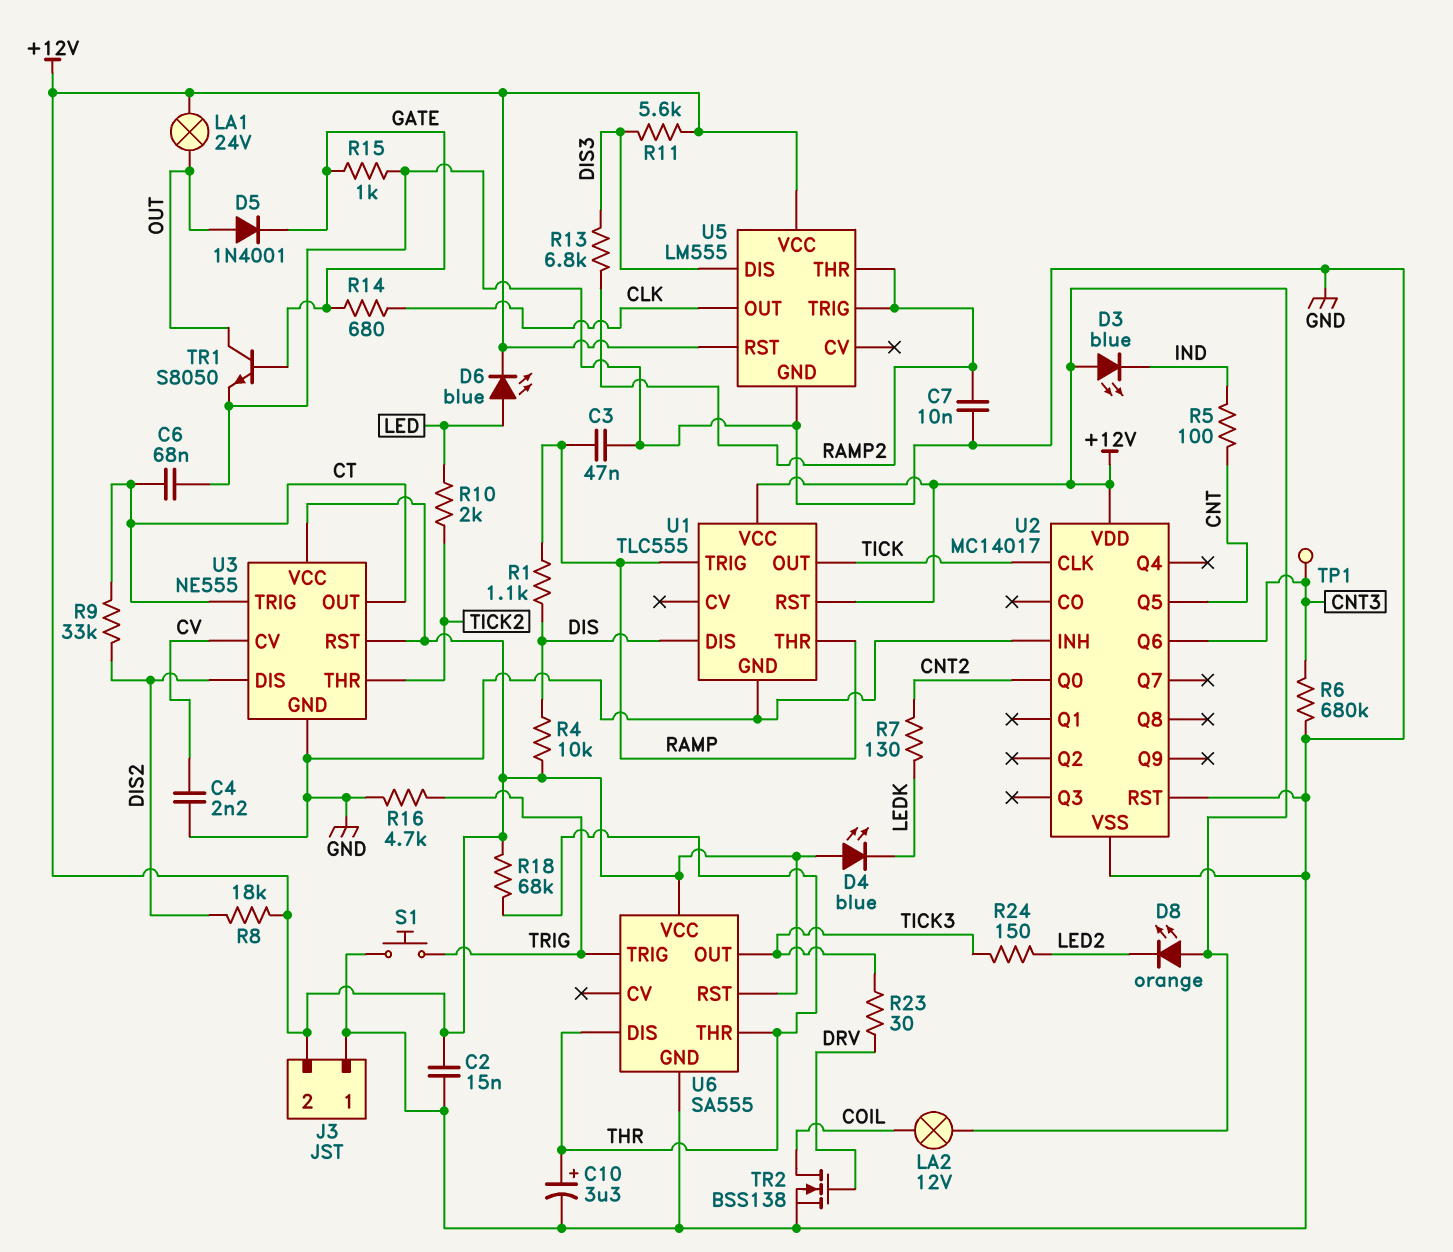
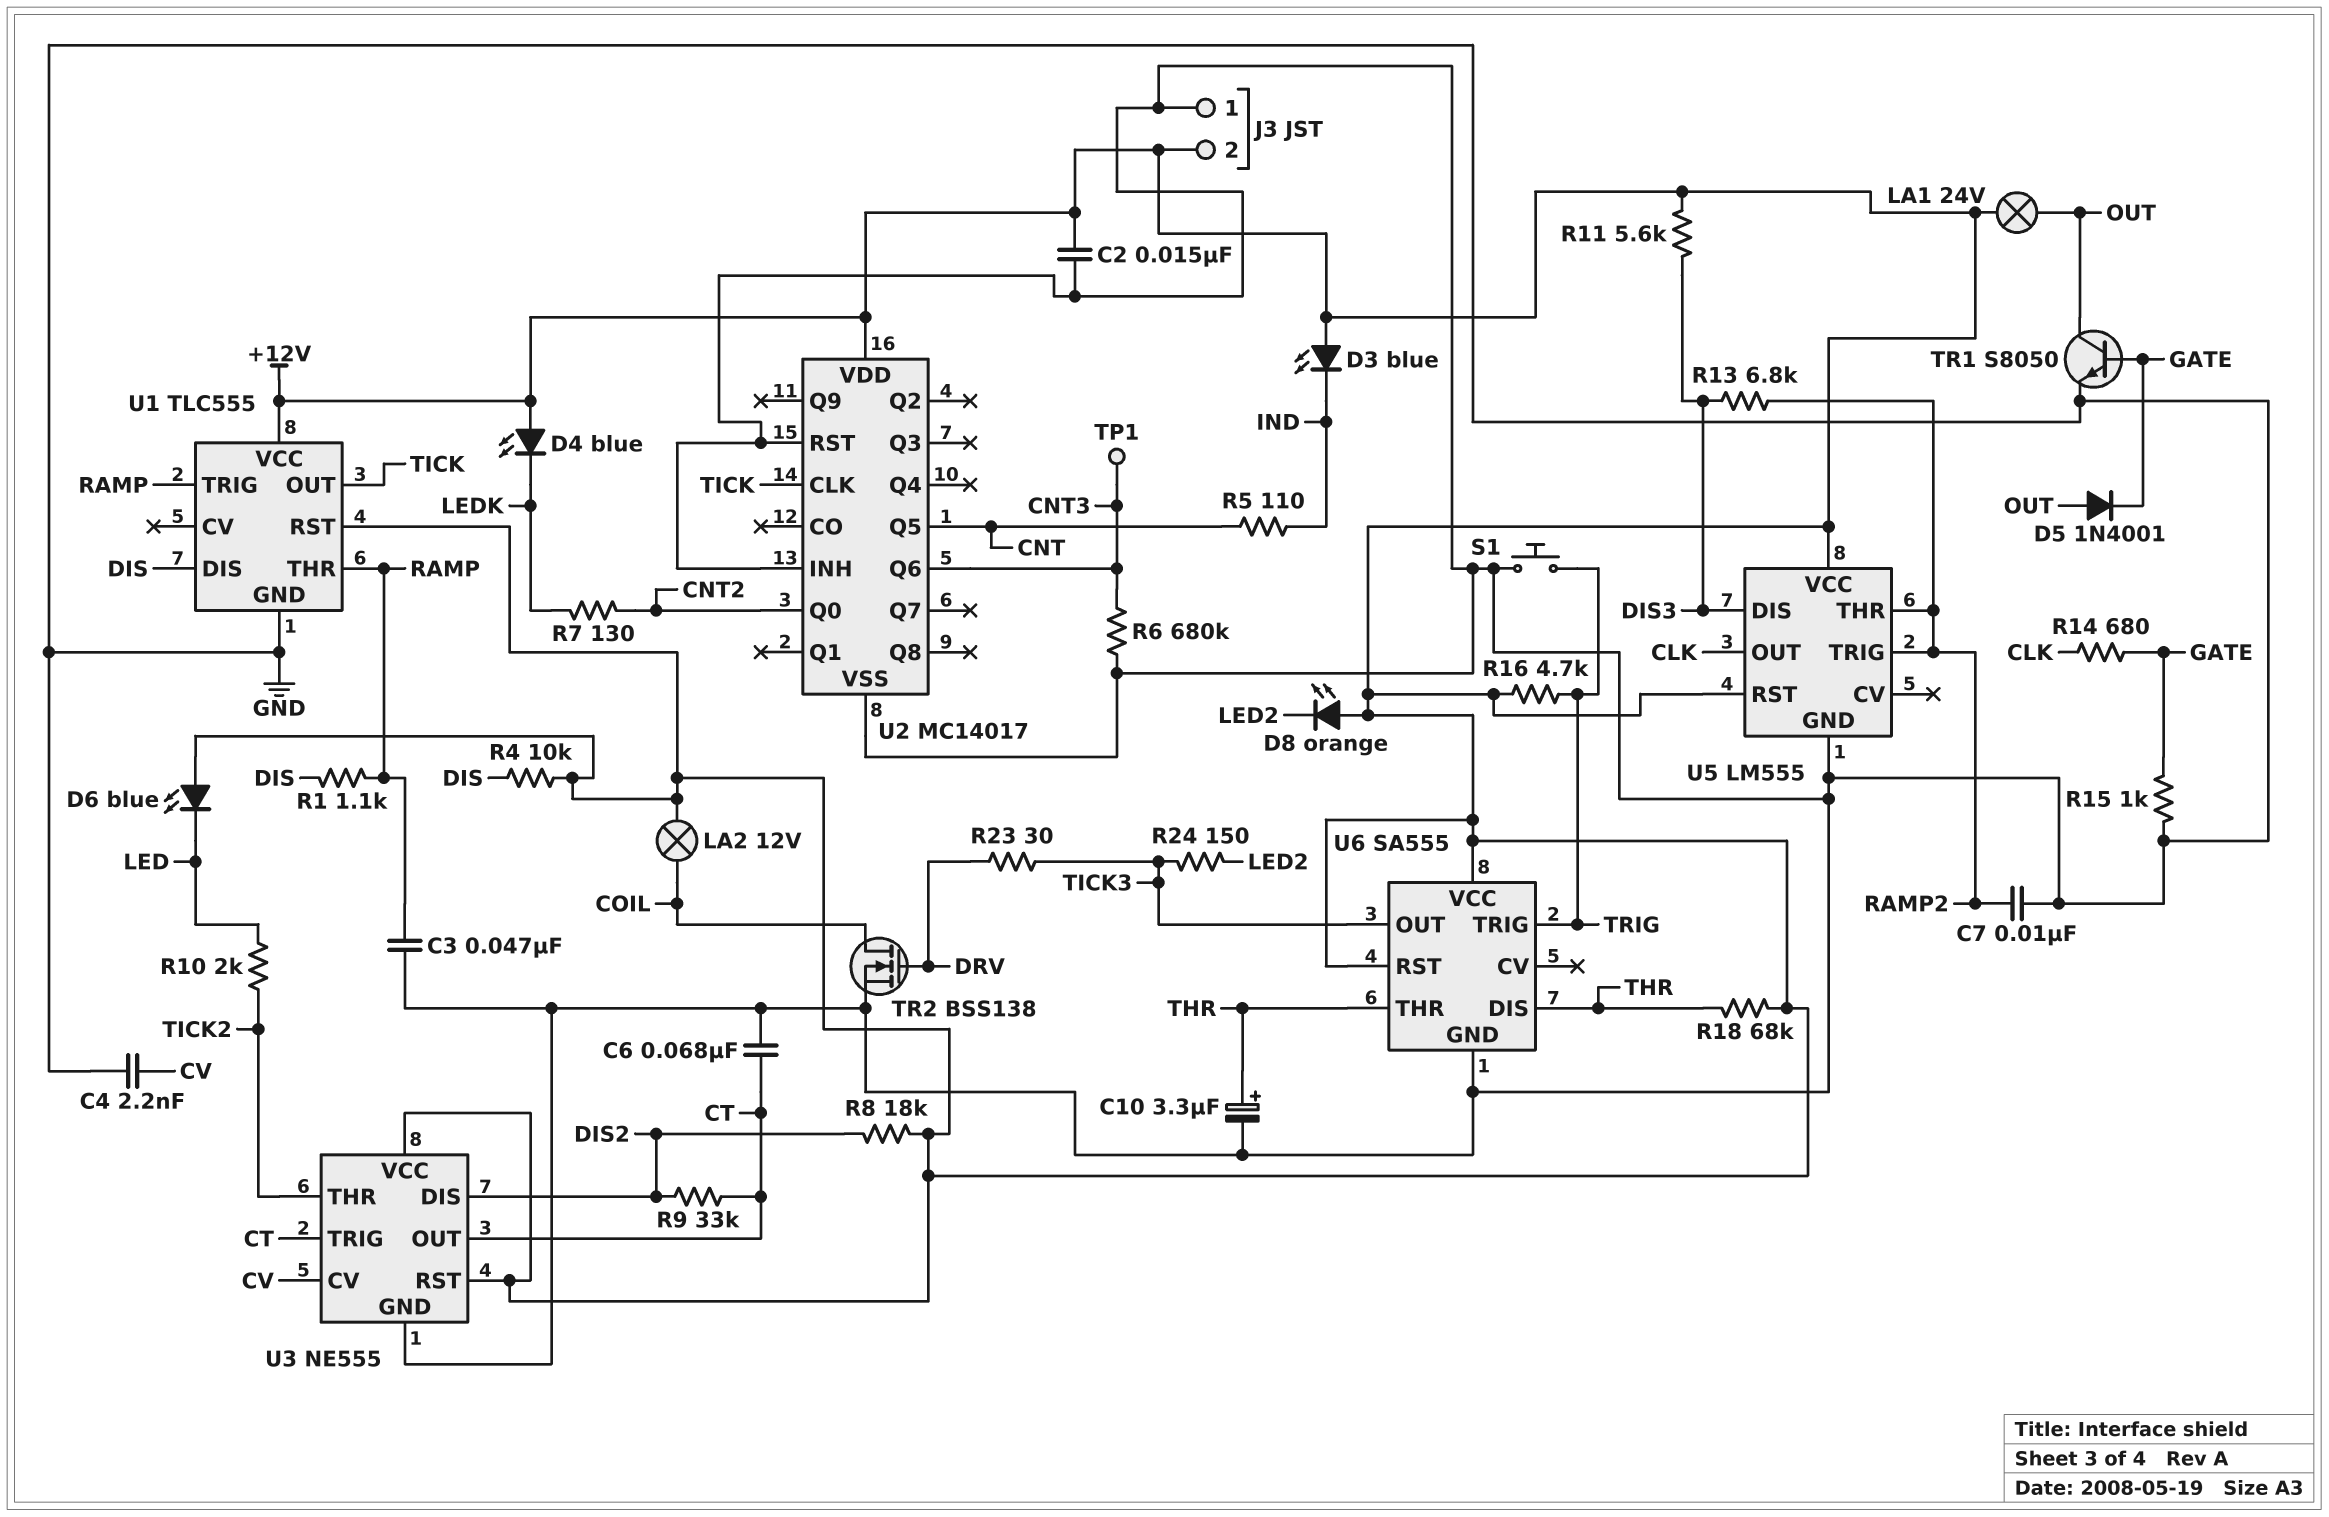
D6: LED blue (A LED, K +12V) -> LED blue (A +12V, K LED)
R5: 100 (CNT, IND) -> 110 (CNT, IND)
R16: 4.7k (GND, TRIG) -> 4.7k (+12V, TRIG)

